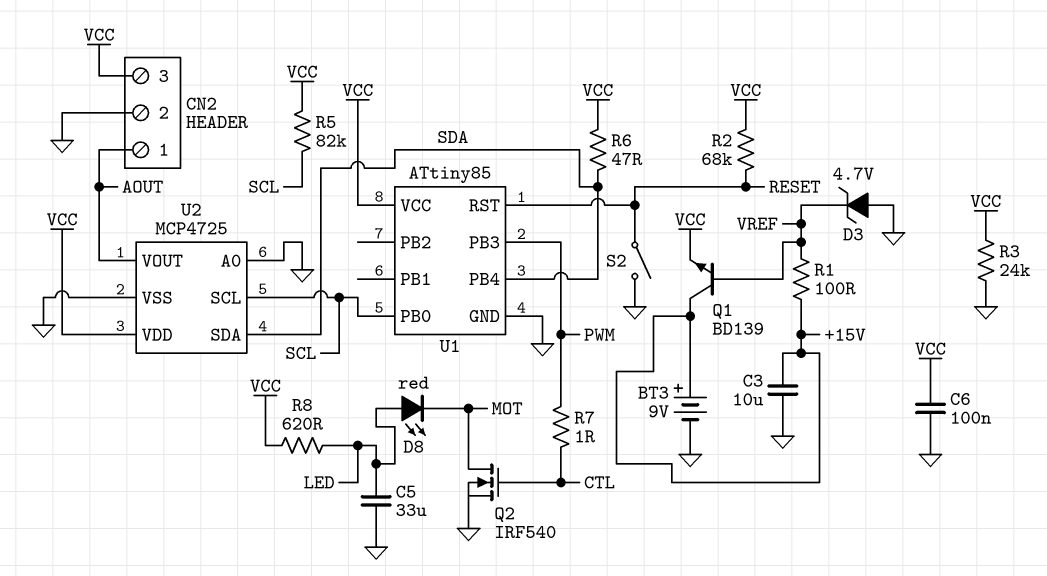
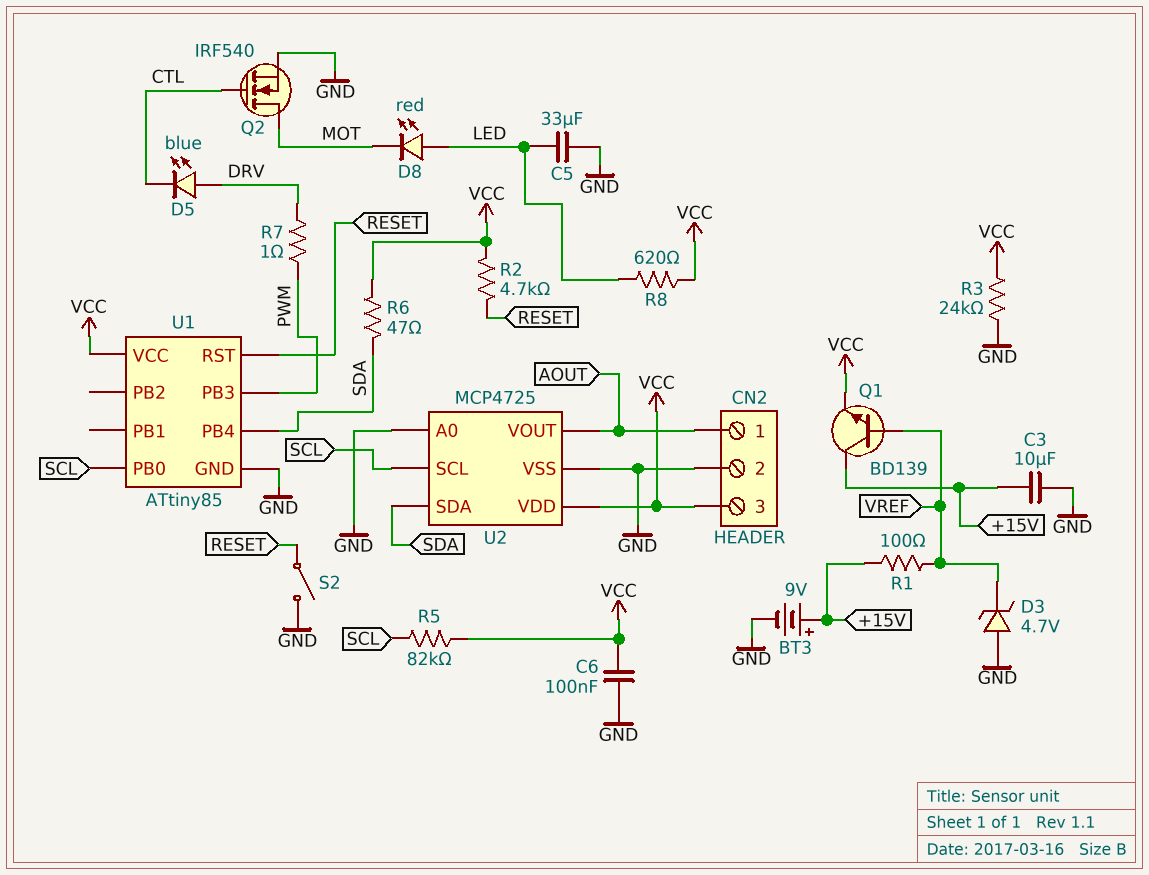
D5: none -> LED blue (A DRV, K CTL)
R2: 68k (RESET, VCC) -> 4.7k (RESET, VCC)
R7: 1 (CTL, PWM) -> 1 (DRV, PWM)

